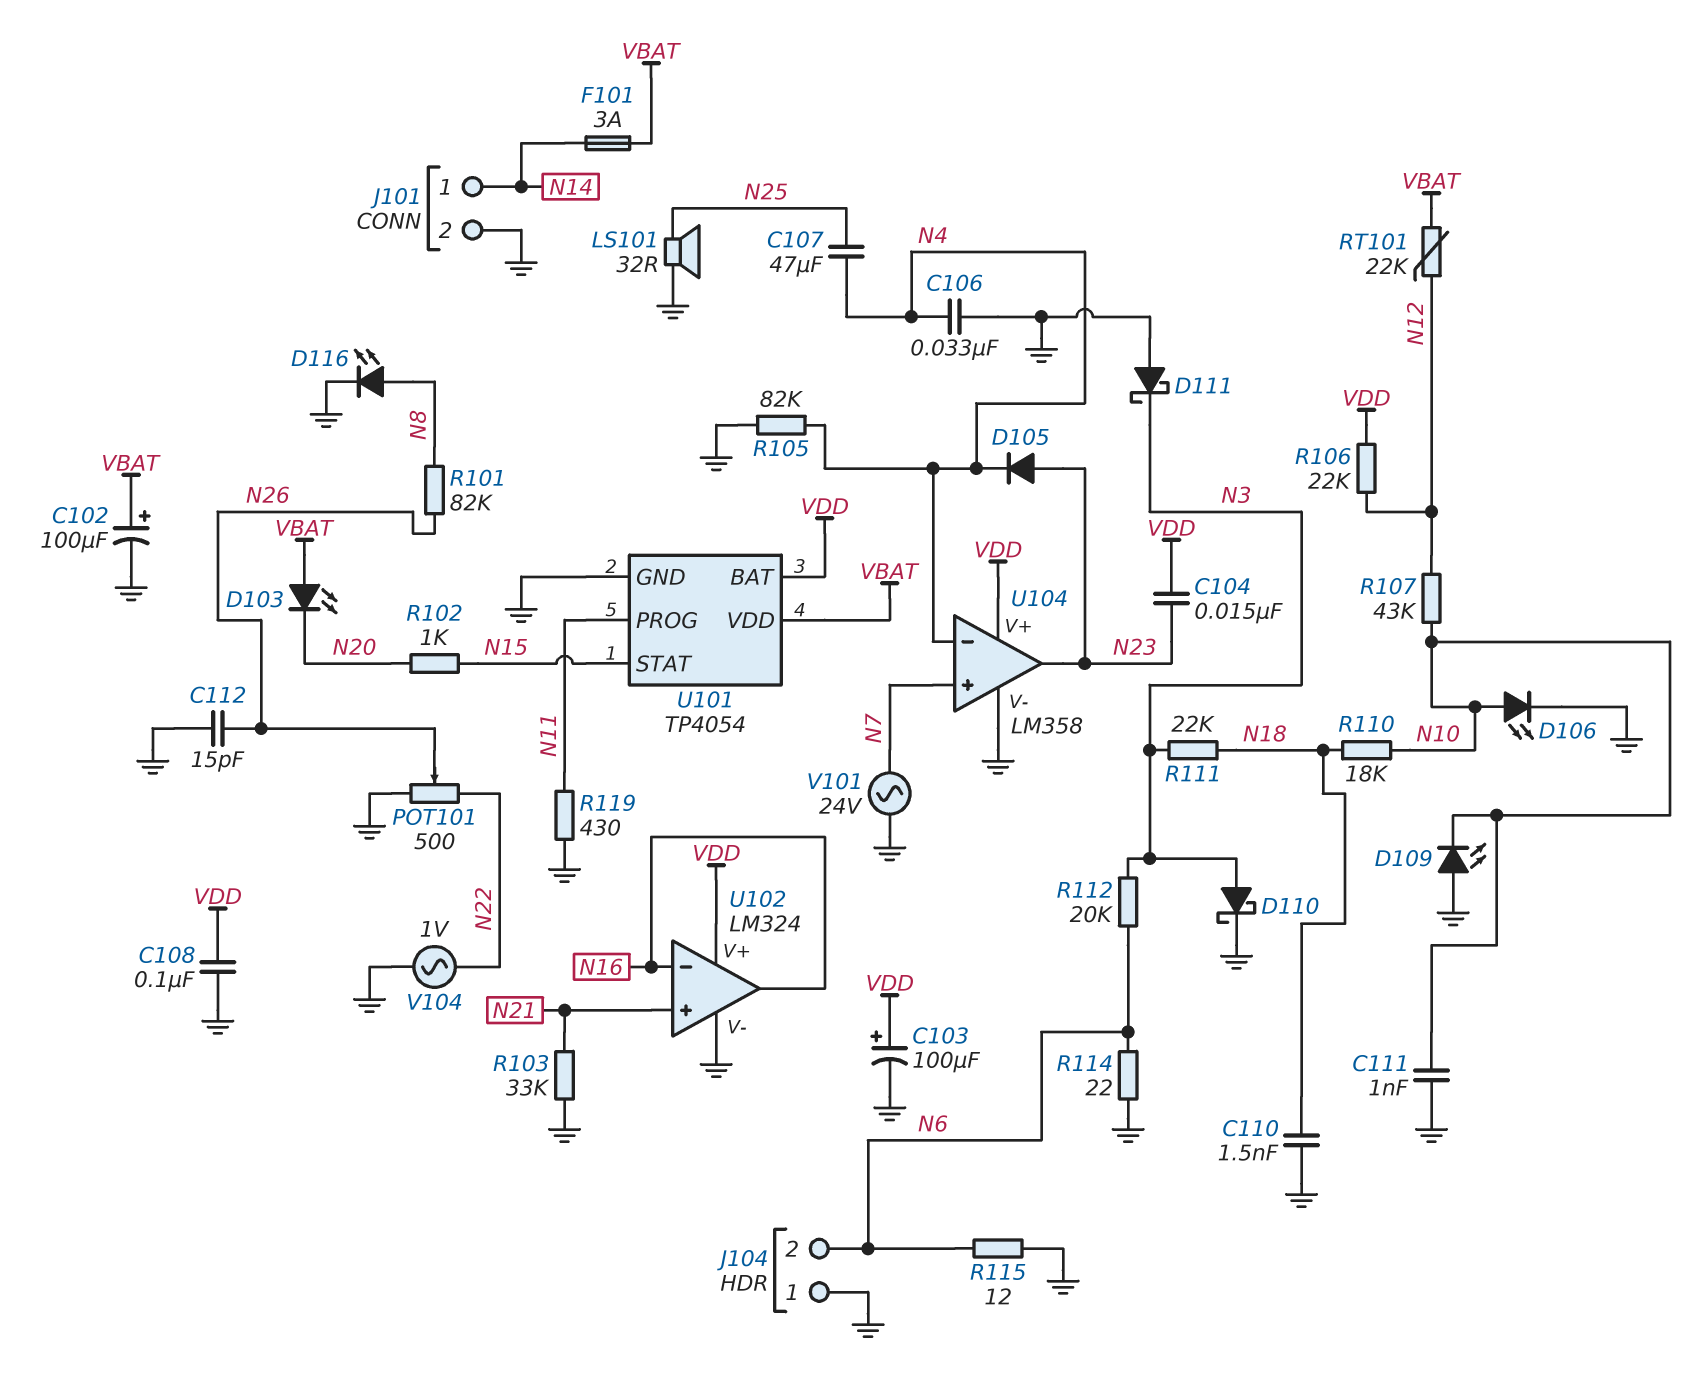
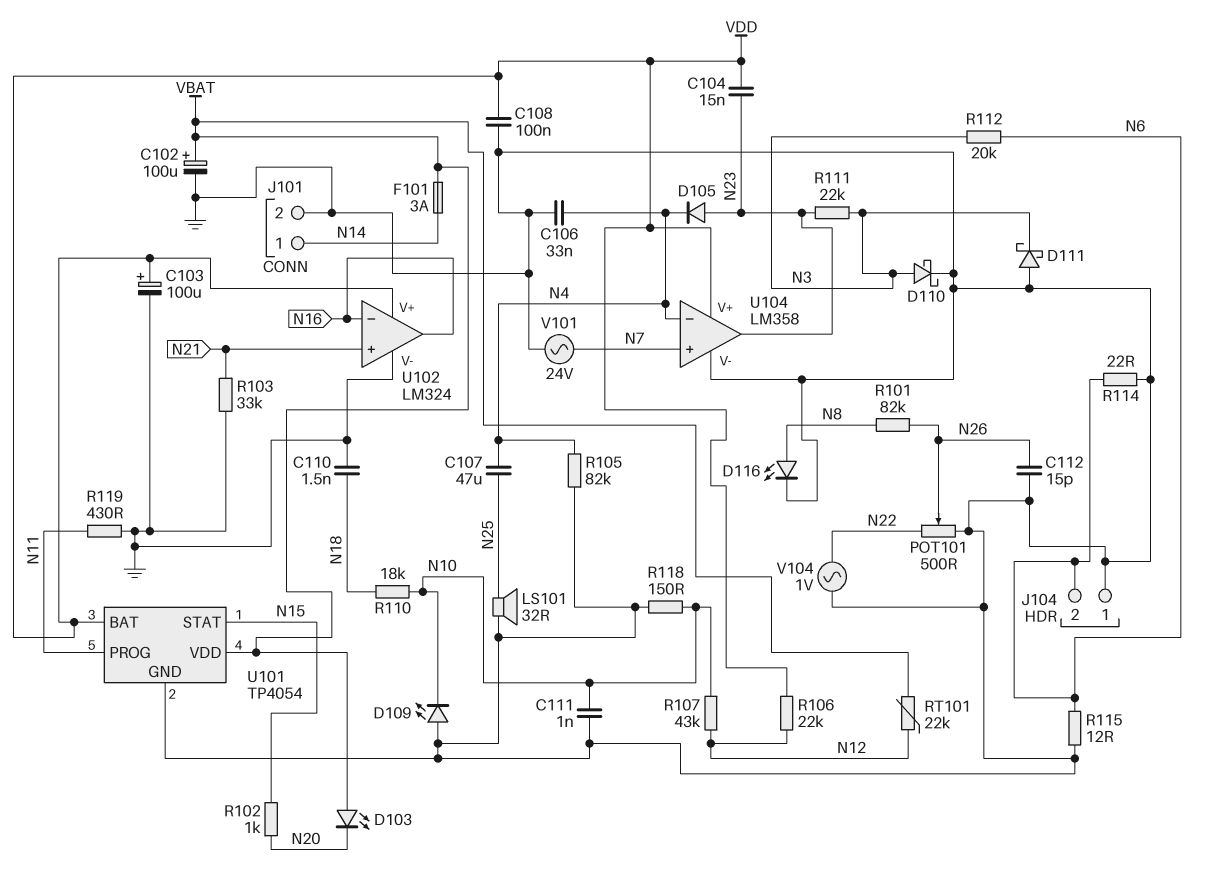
D106: LED (A N10, K GND) -> none
R111: 22k (N3, N18) -> 22k (N3, N23)
R118: none -> 150 (GND, N10)

